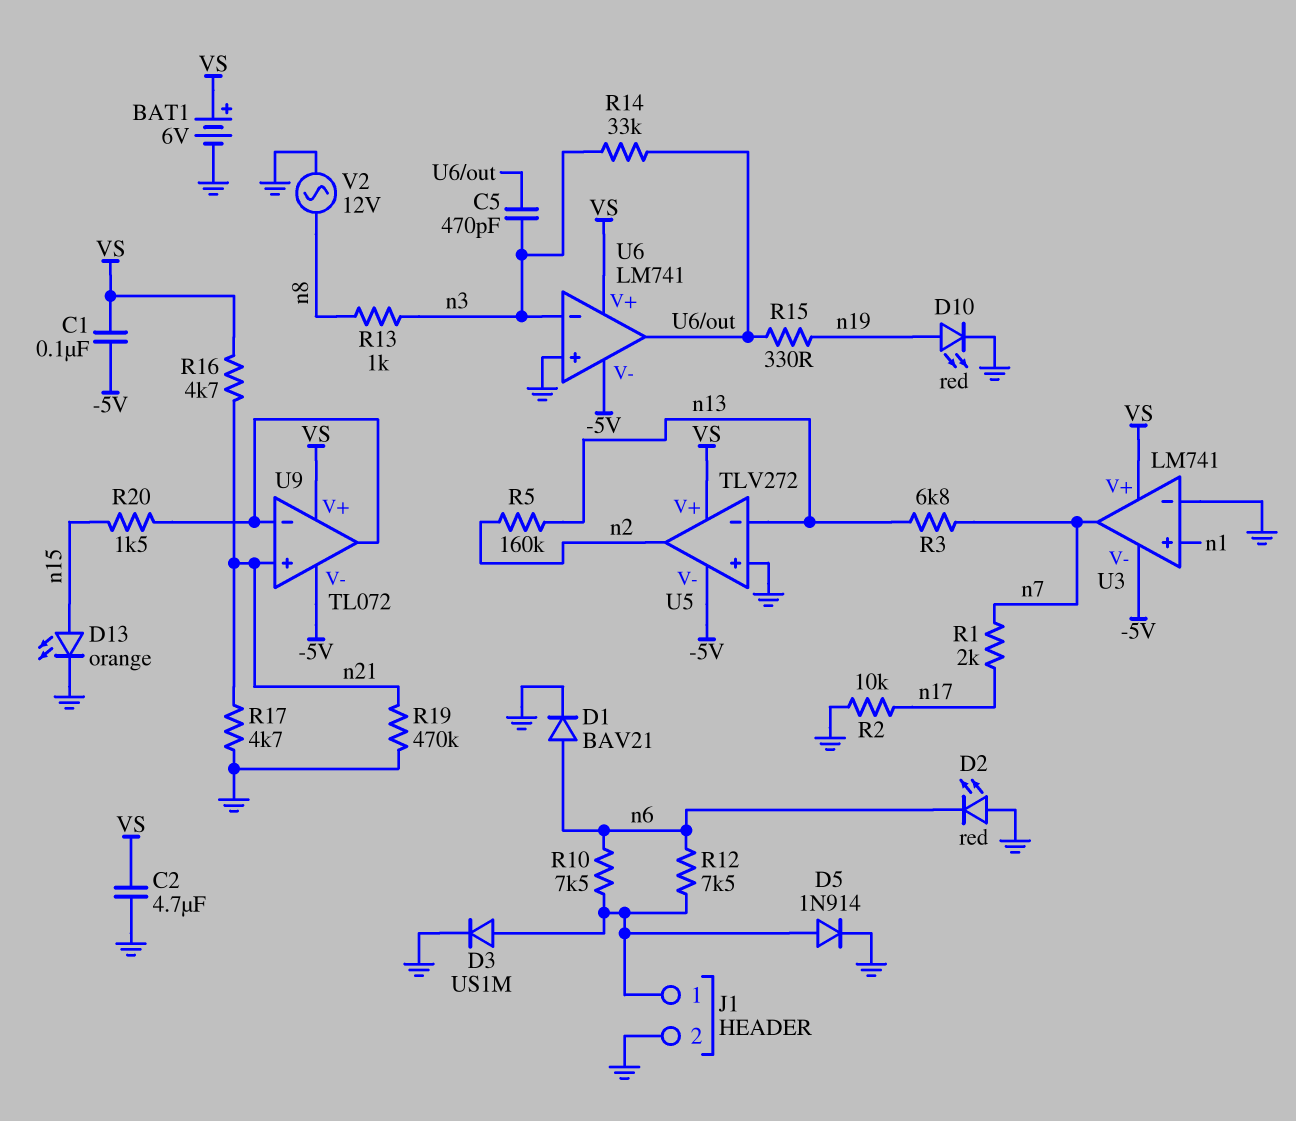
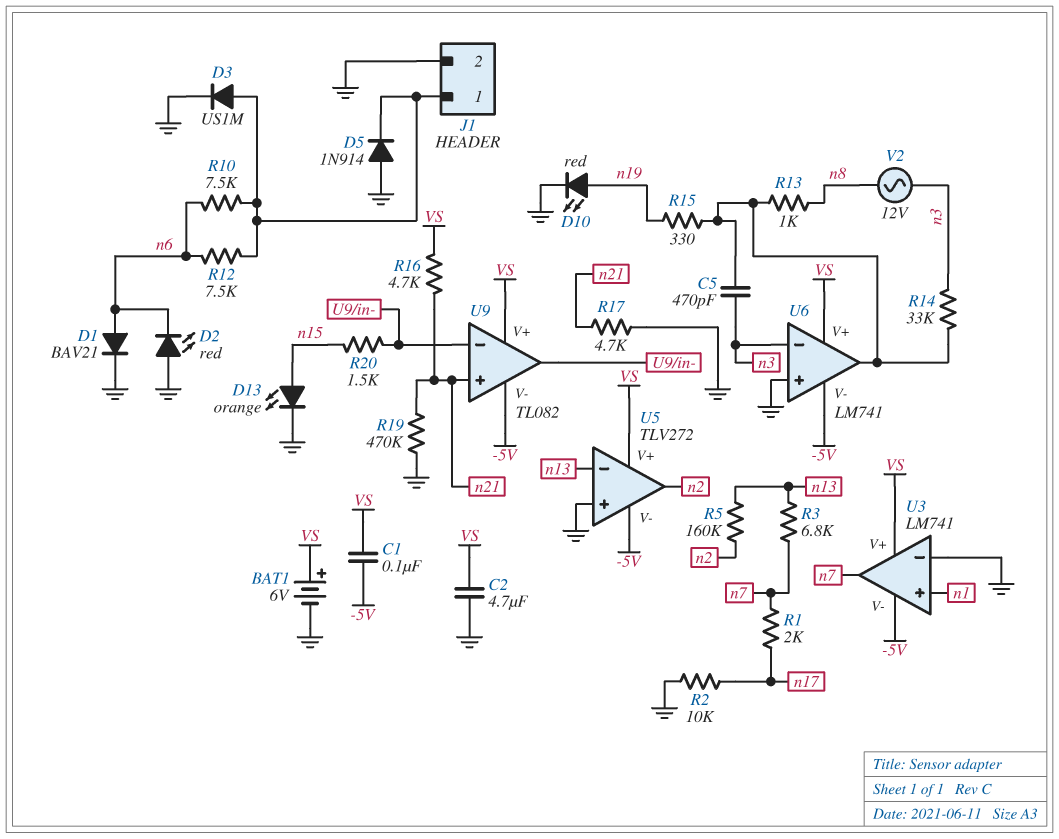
D5: diode 1N914 (A J1/1, K GND) -> diode 1N914 (A GND, K J1/1)
R13: 1k (n3, n8) -> 1k (U6/out, n8)
U9: TL072 -> TL082
V2: AC 12V (GND, n8) -> AC 12V (n3, n8)

